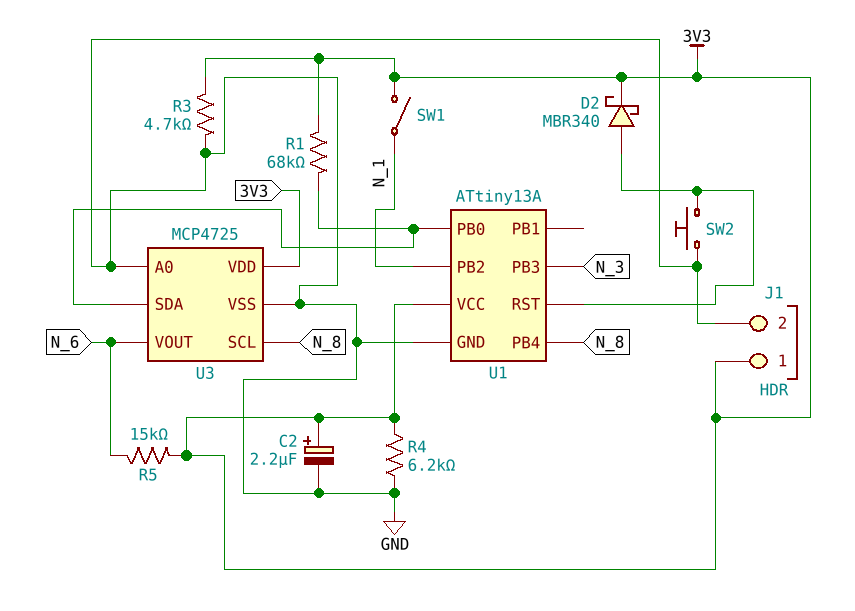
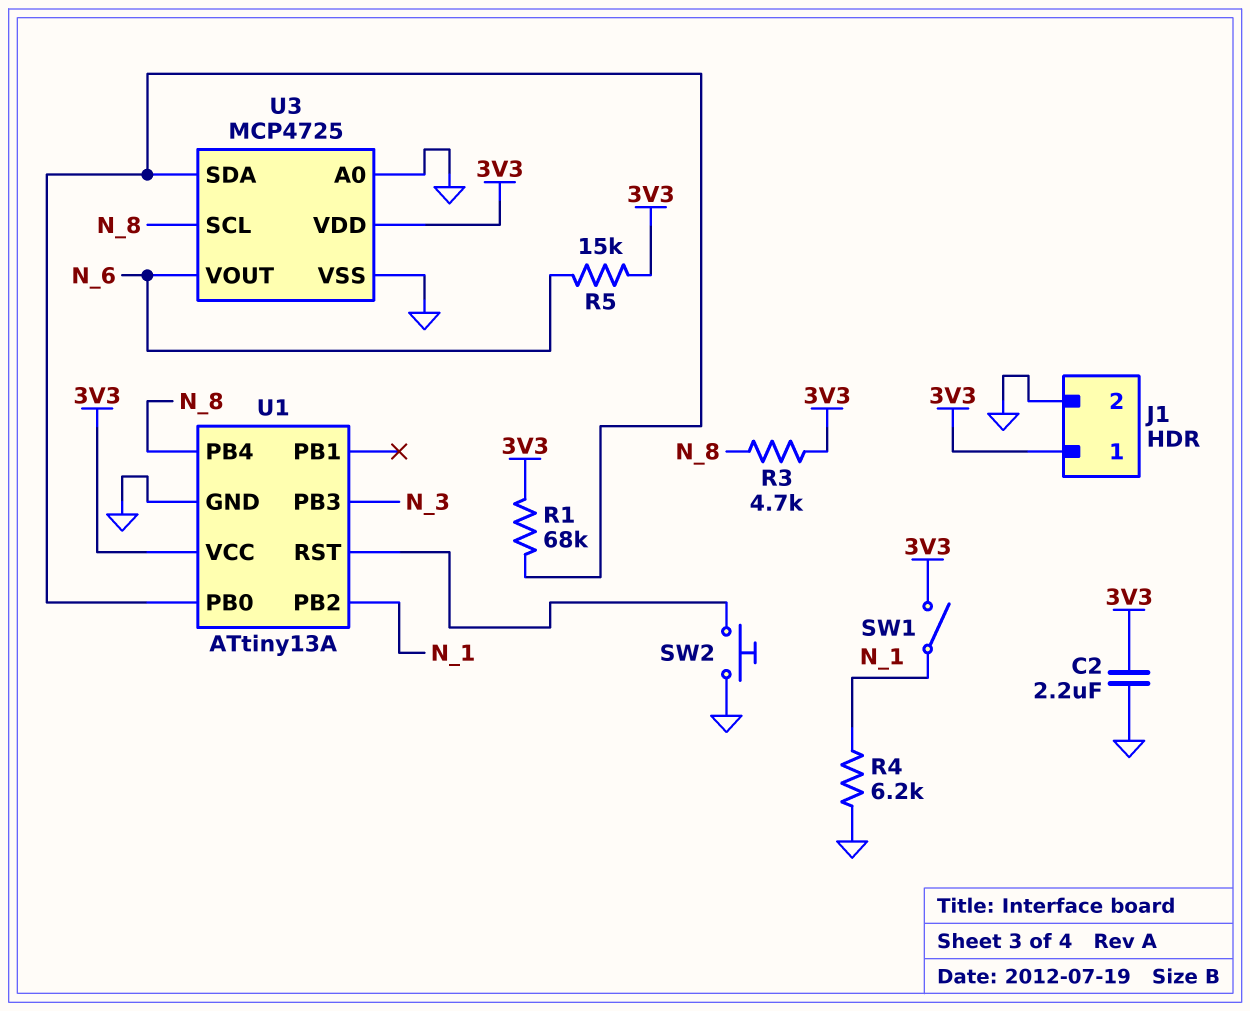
C2: 2.2uF (plus 3V3, minus GND) -> 2.2uF (3V3, GND)
D2: schottky MBR340 (A U1/RST, K 3V3) -> none
R3: 4.7k (3V3, GND) -> 4.7k (3V3, N_8)
R4: 6.2k (3V3, GND) -> 6.2k (GND, N_1)

